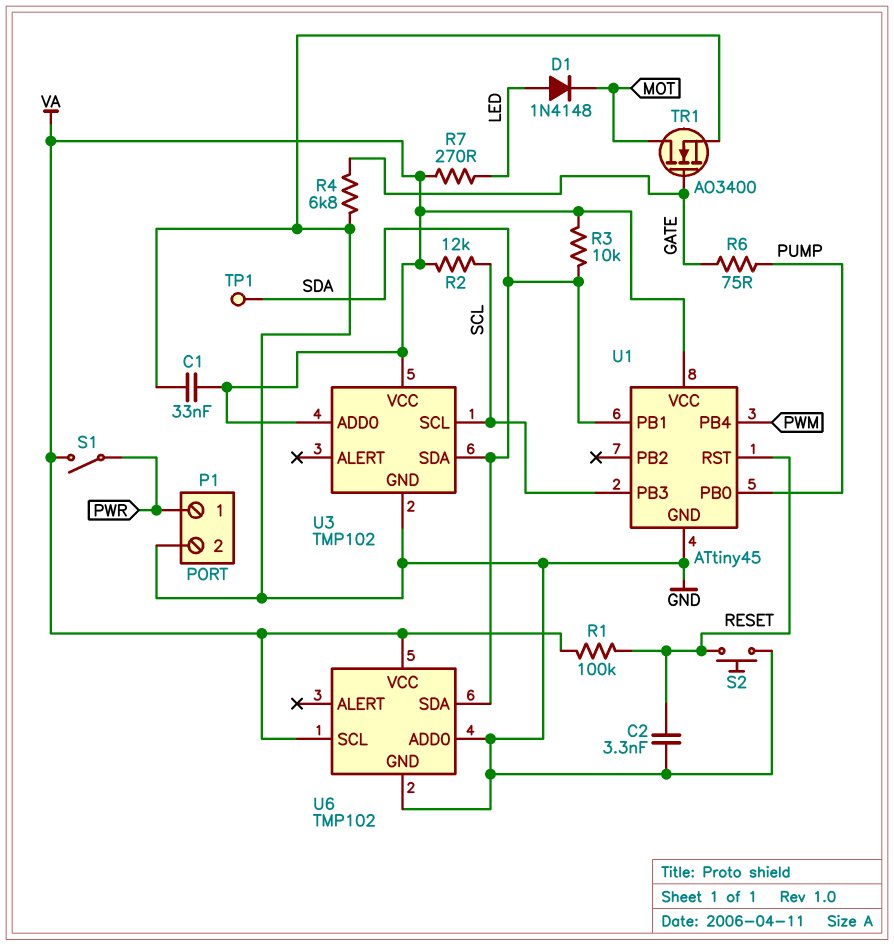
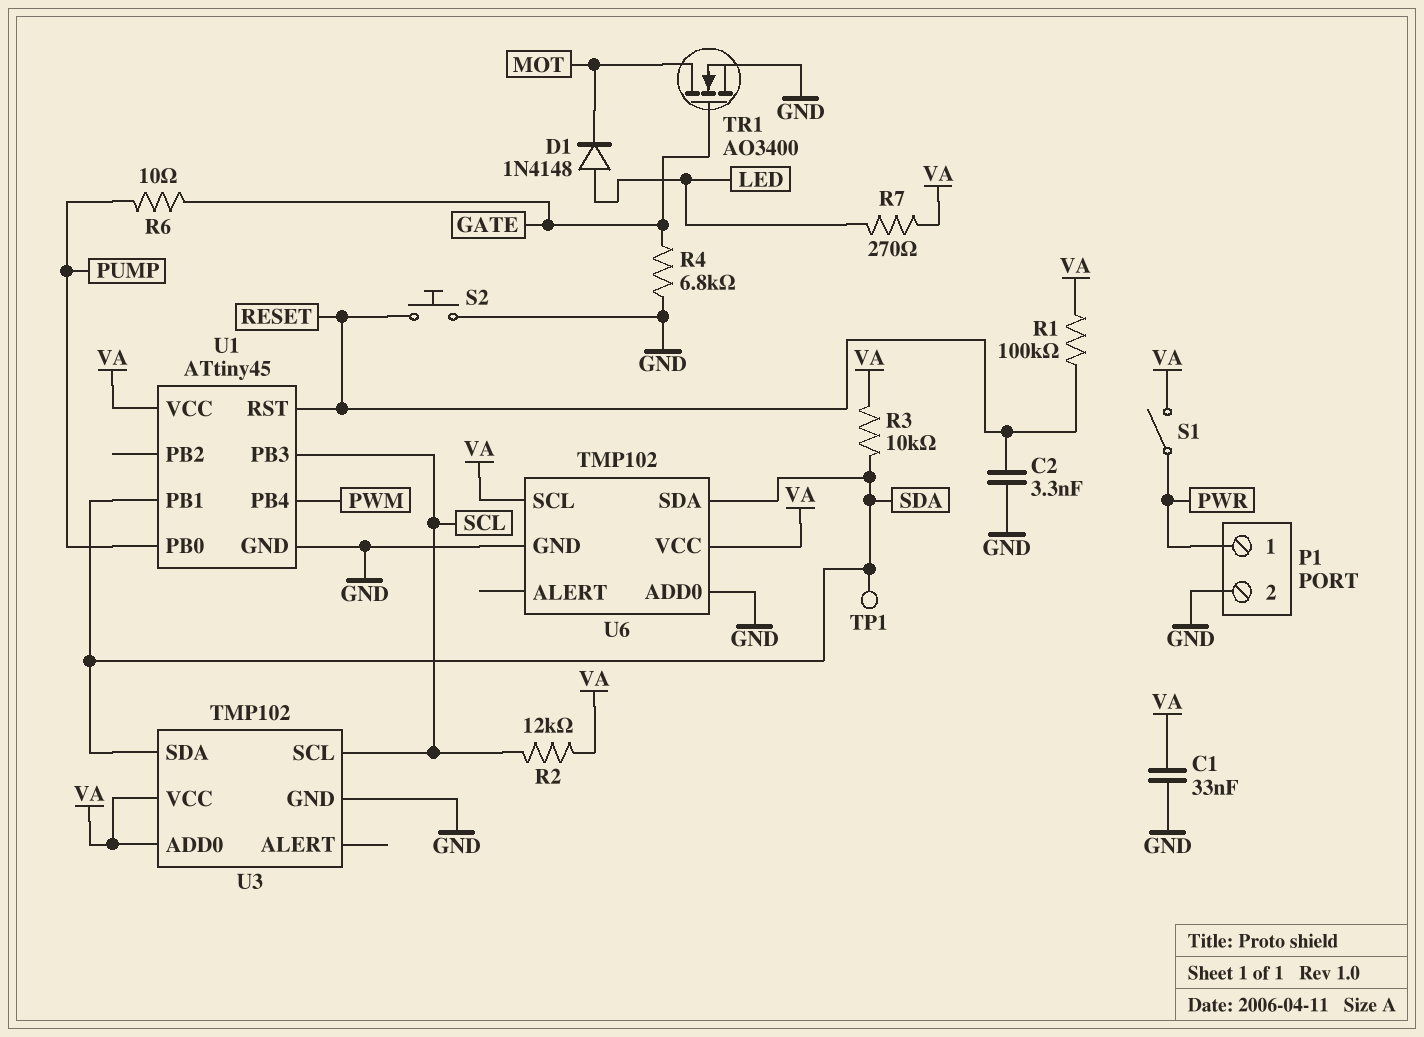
R6: 75 (GATE, PUMP) -> 10 (GATE, PUMP)

